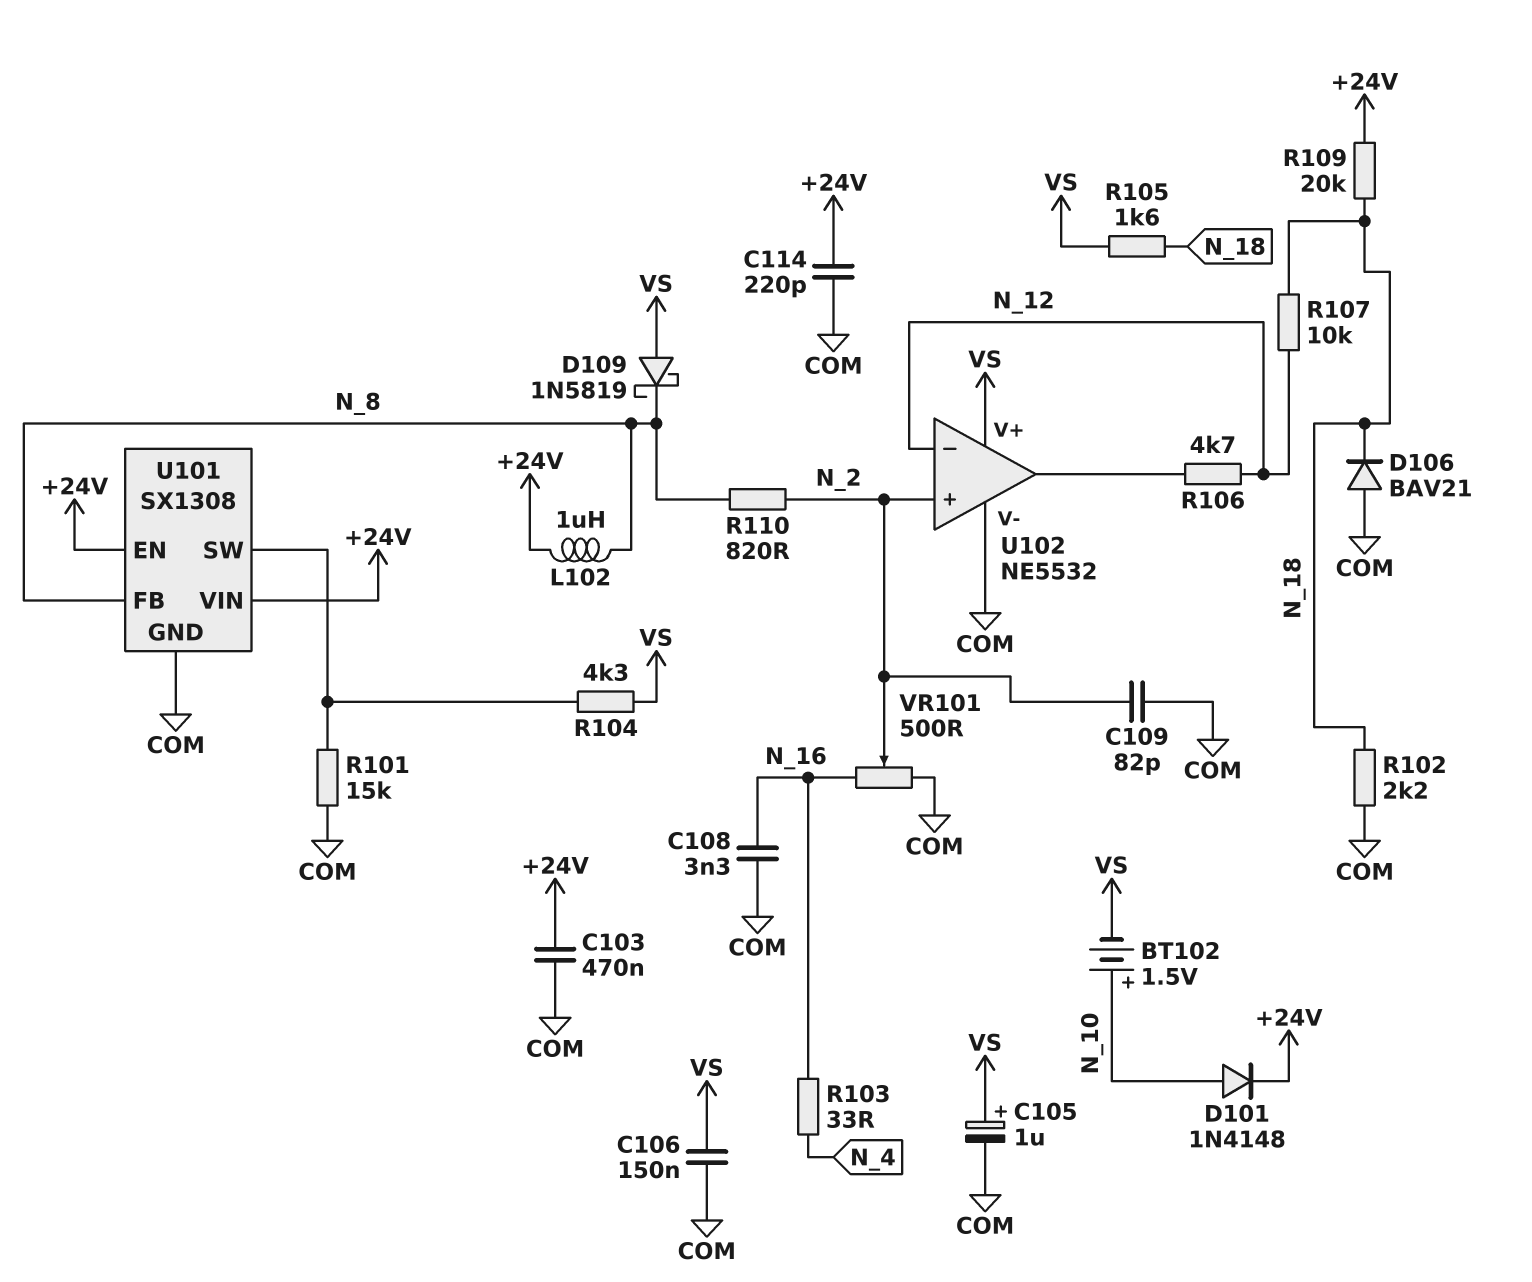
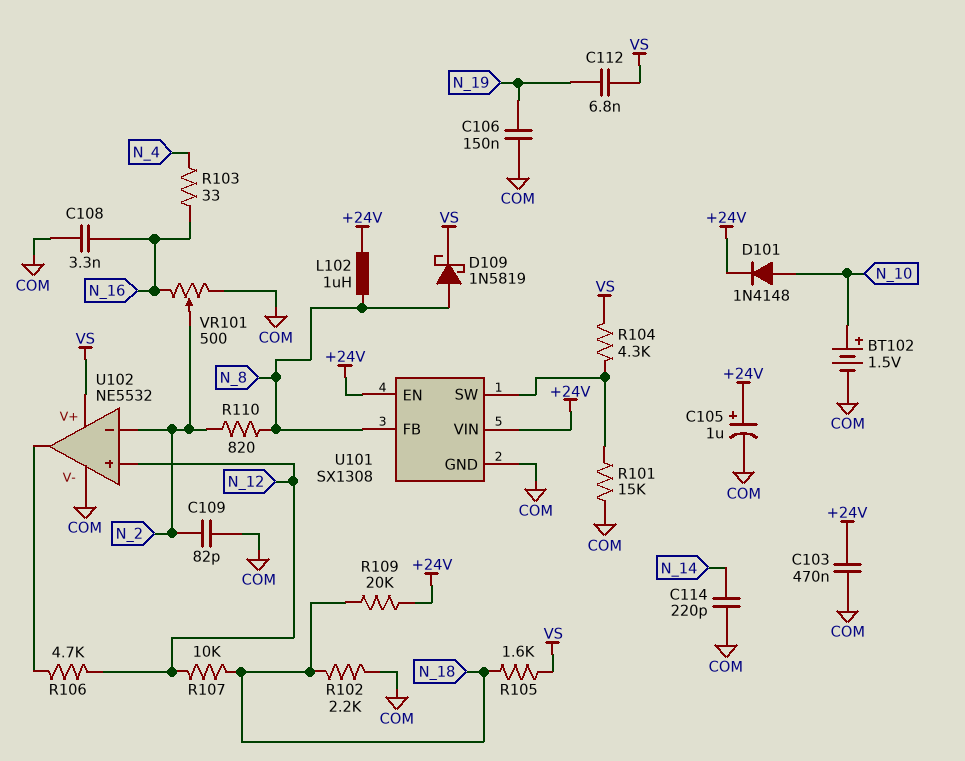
BT102: 1.5V (plus N_10, minus VS) -> 1.5V (plus N_10, minus COM)
C105: 1uF (plus VS, minus COM) -> 1uF (plus +24V, minus COM)
C106: 150nF (COM, VS) -> 150nF (COM, N_19)
C112: none -> 6.8nF (N_19, VS)
C114: 220pF (+24V, COM) -> 220pF (COM, N_14)
D106: diode BAV21 (A COM, K N_18) -> none
D109: schottky 1N5819 (A VS, K N_8) -> schottky 1N5819 (A N_8, K VS)
U102 pin in+: N_2 -> N_12
U102 pin in-: N_12 -> N_2

